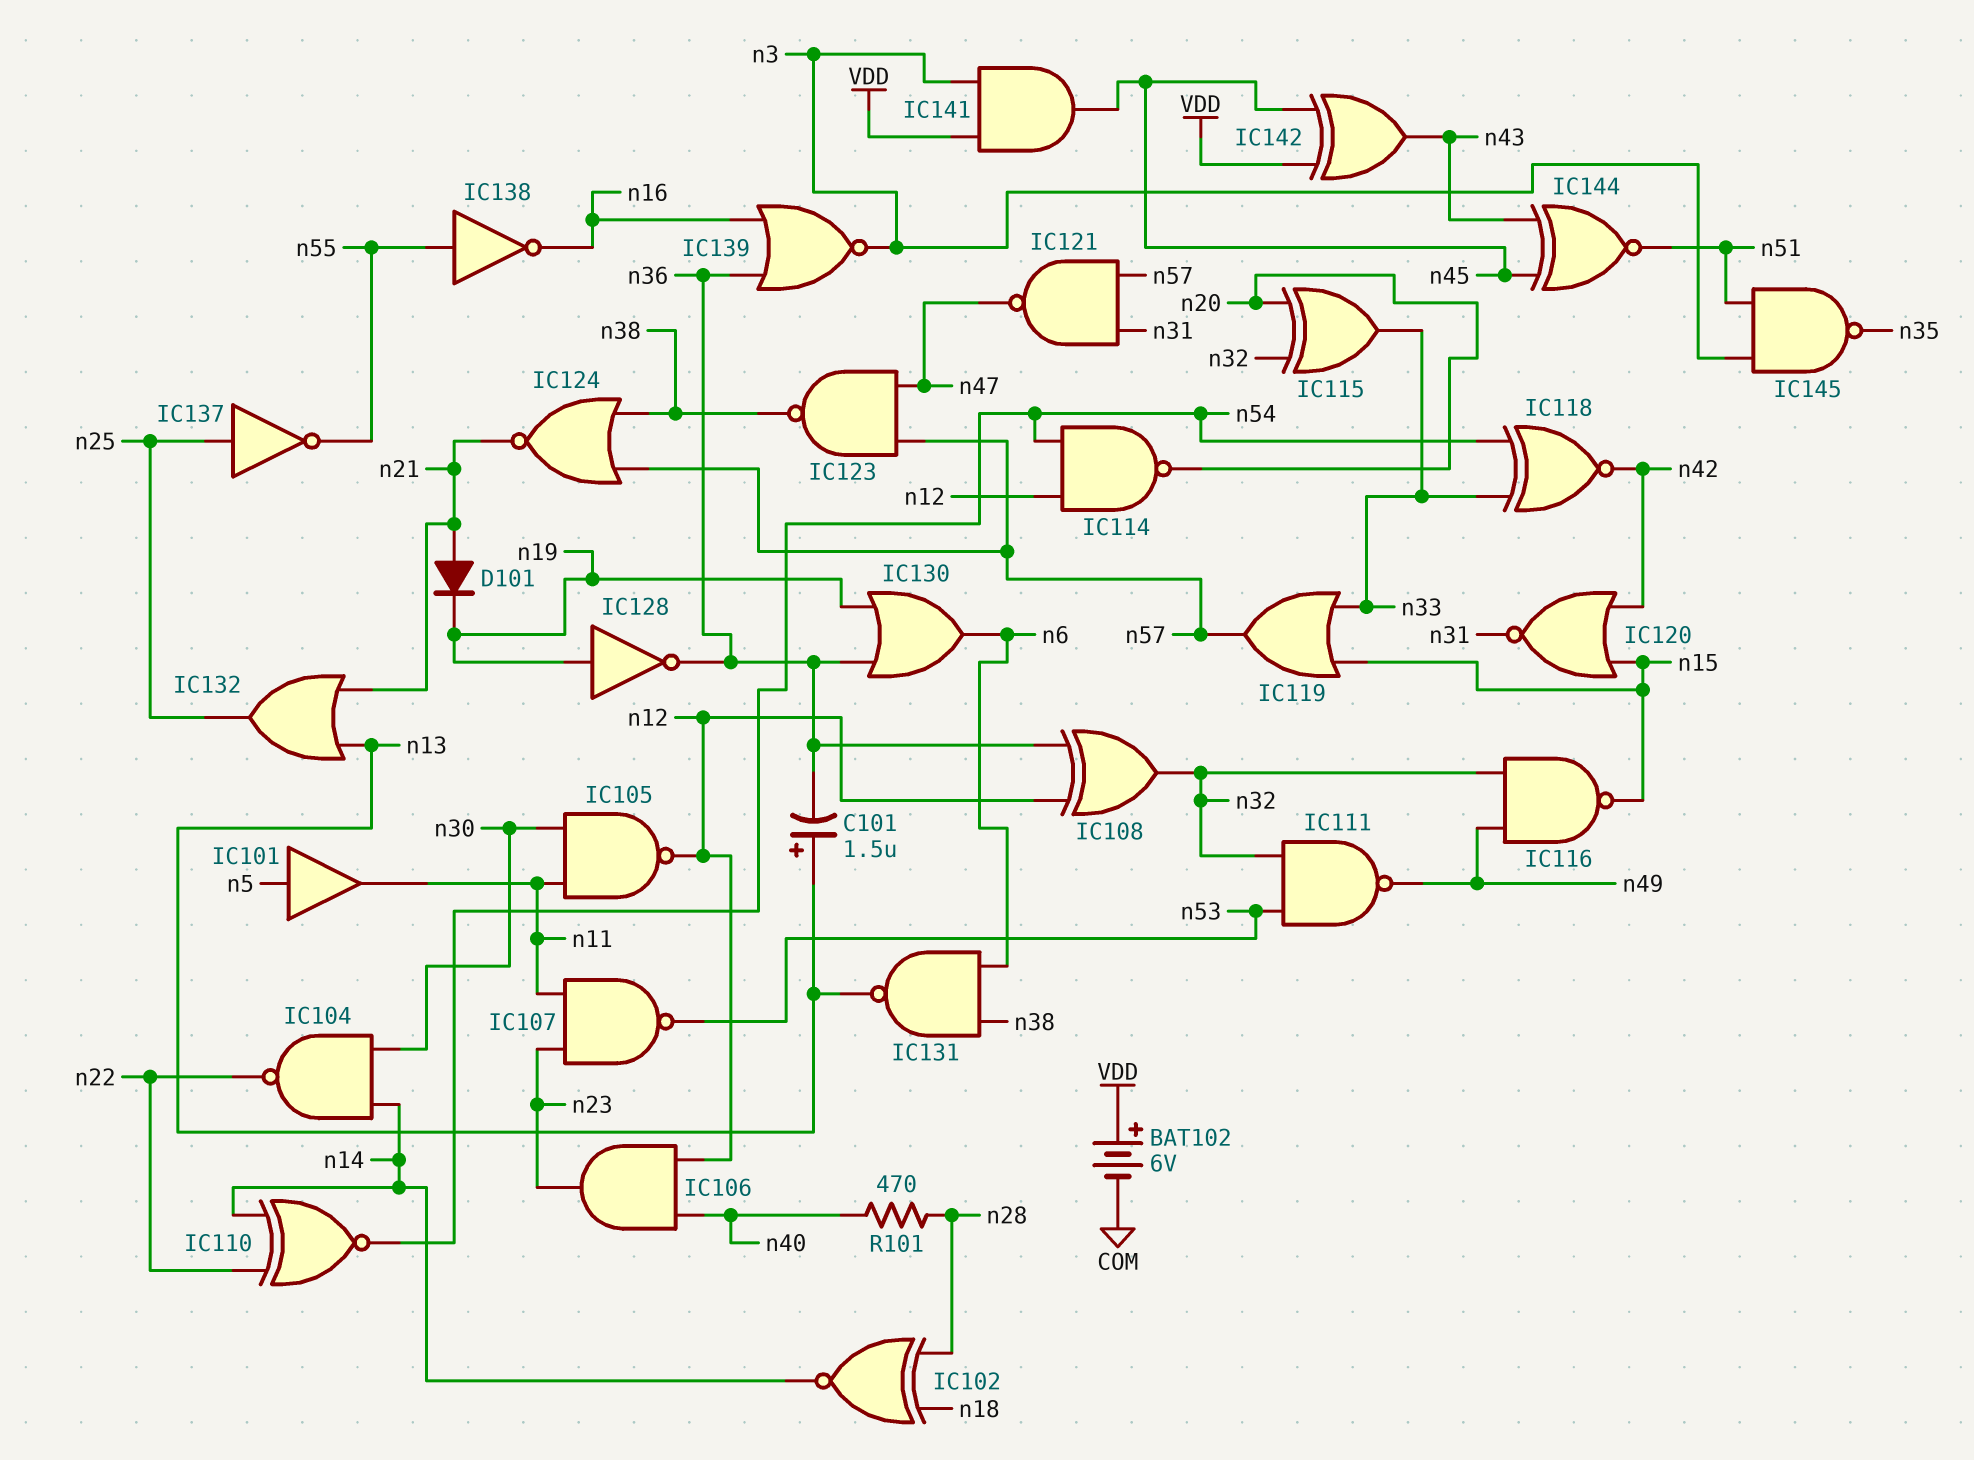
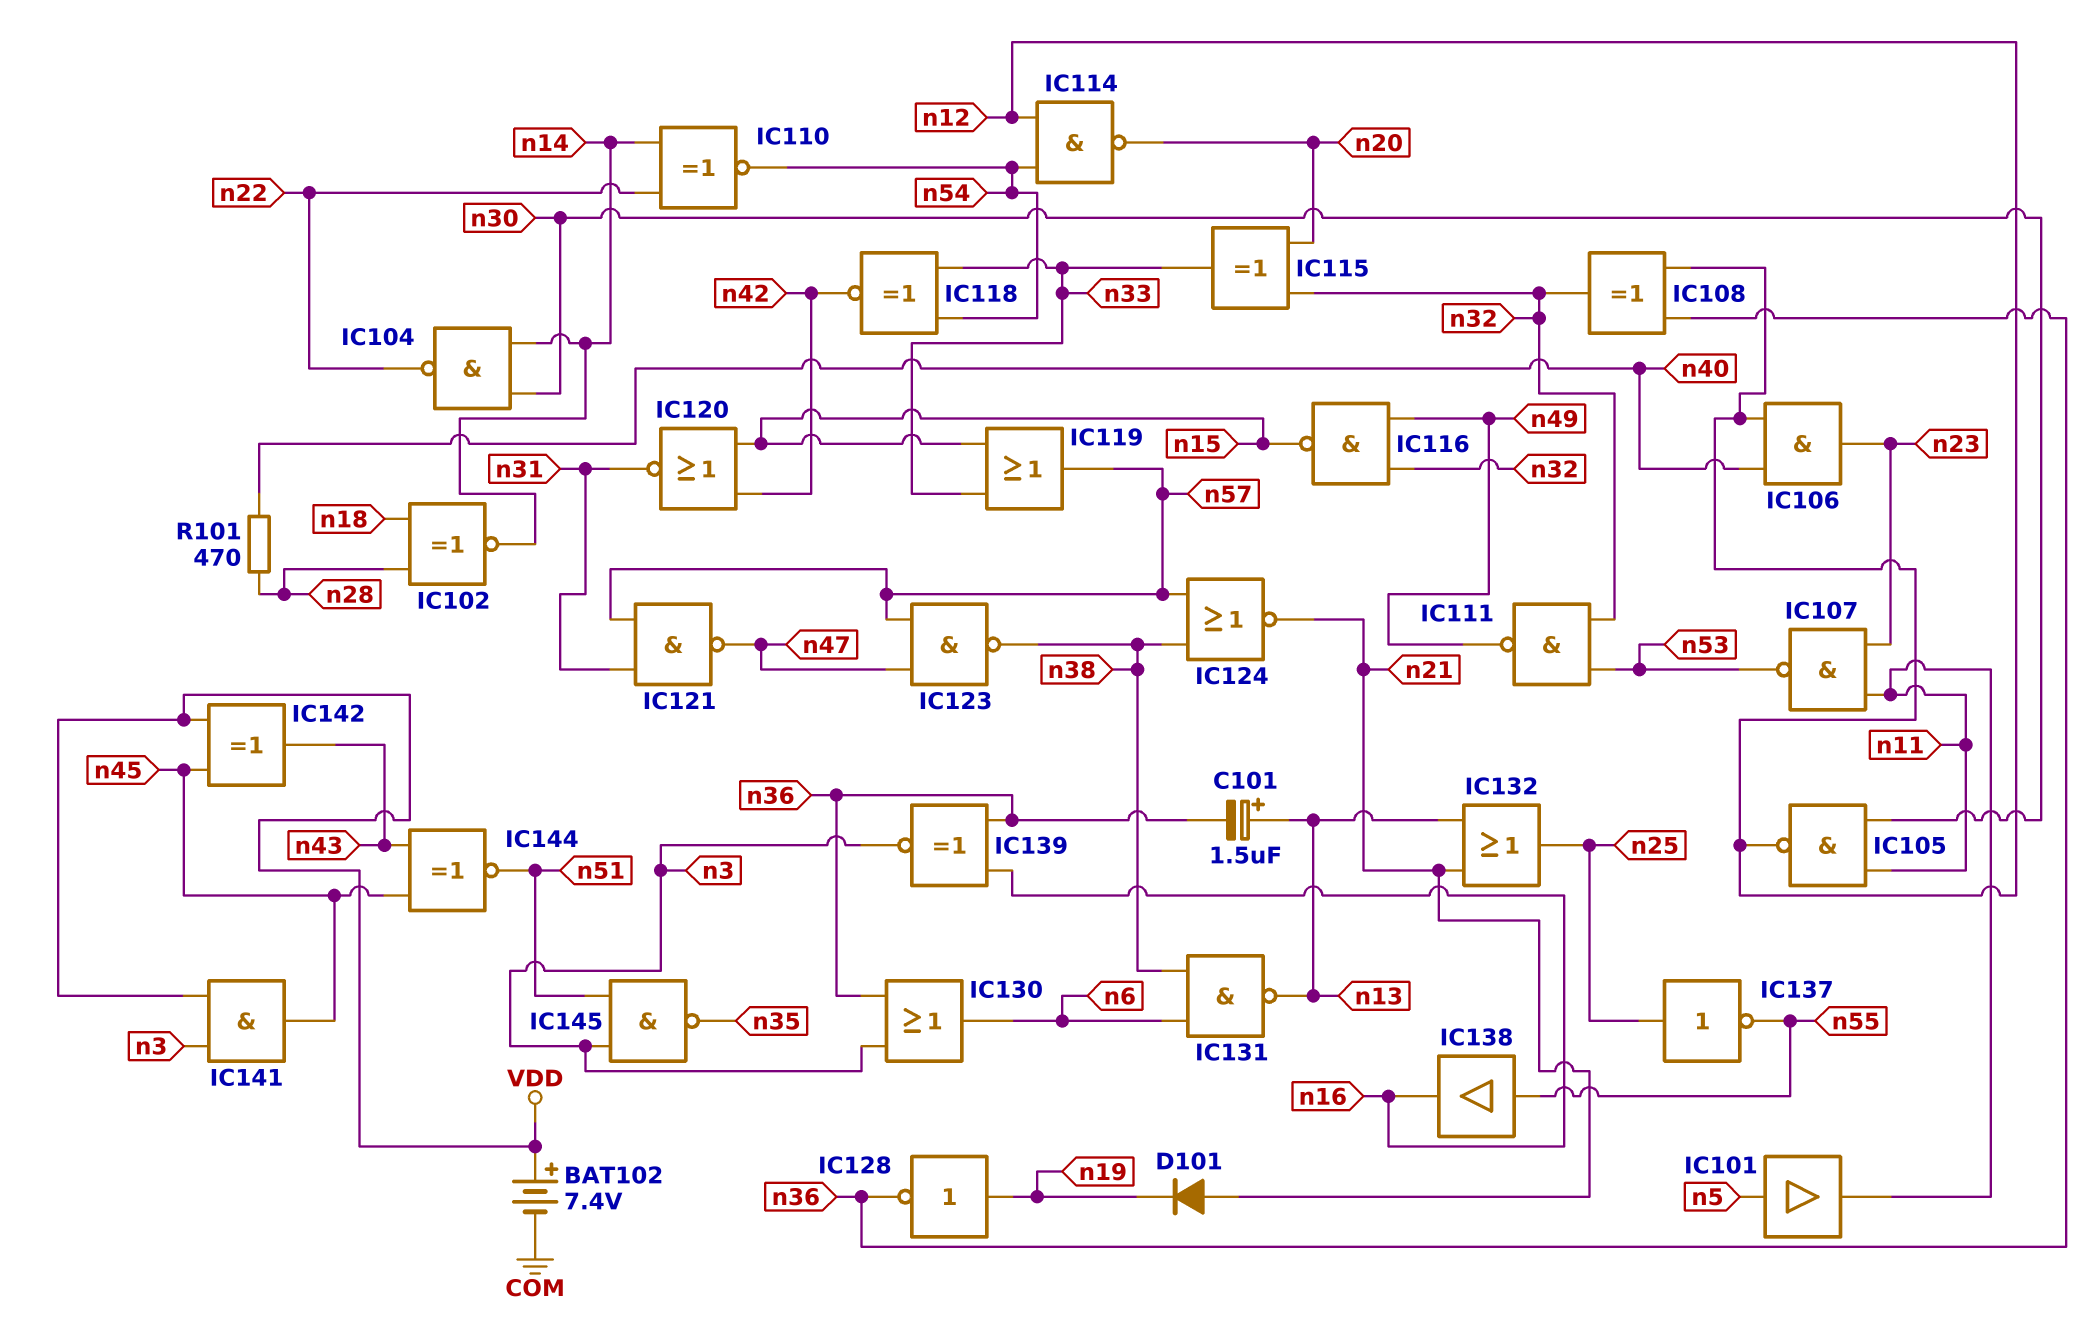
BAT102: 6V (plus VDD, minus COM) -> 7.4V (plus VDD, minus COM)
IC130: OR (in n19, in n36, out n6) -> OR (in n3, in n36, out n6)
IC138: NOT (in n55, out n16) -> buffer (in n55, out n16)
IC139: NOR (in n16, in n36, out n3) -> XNOR (in n16, in n36, out n3)

